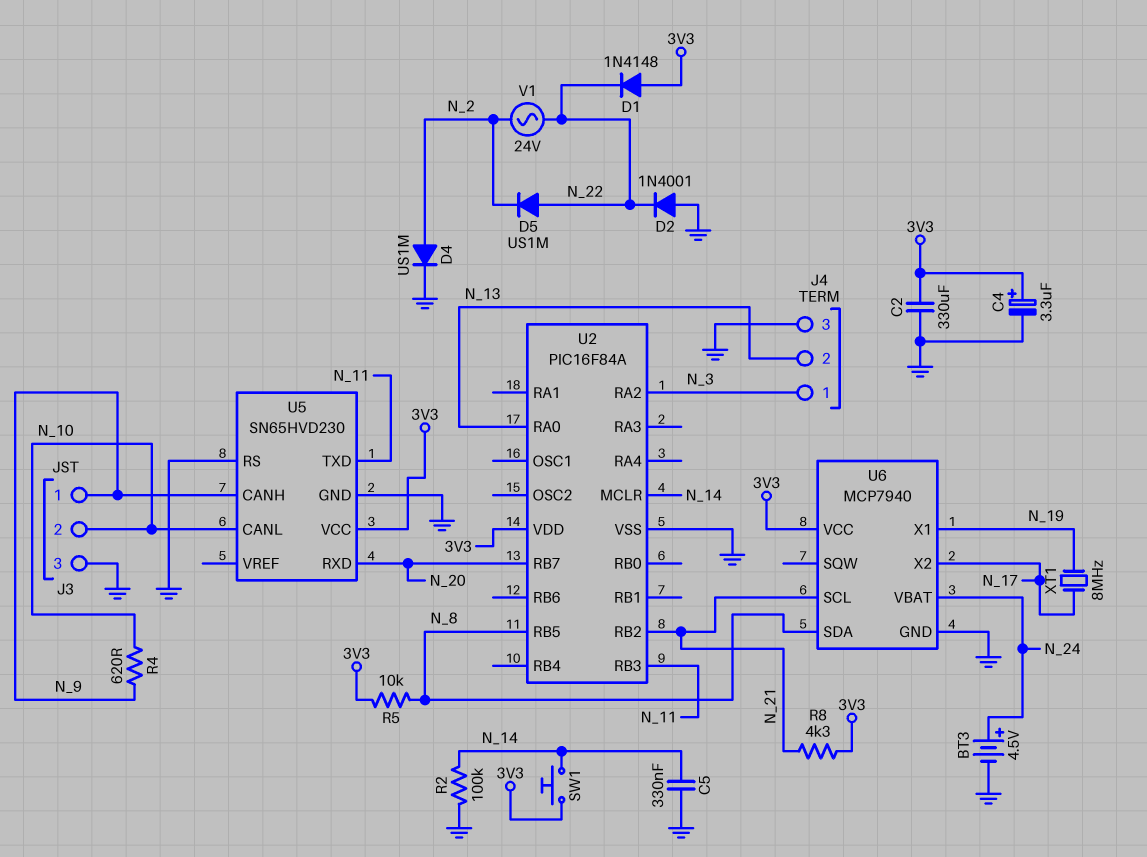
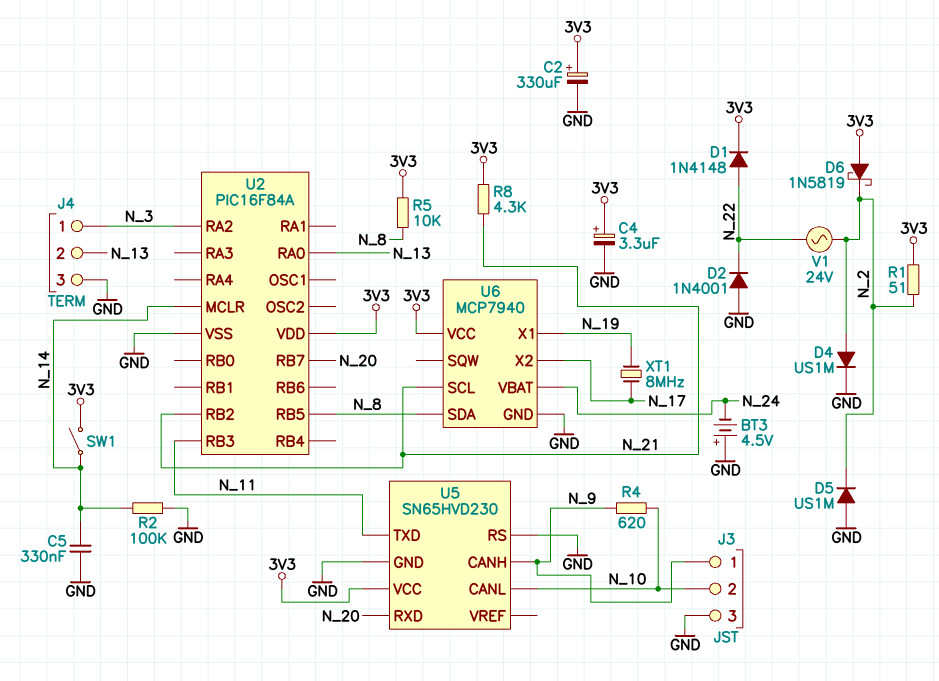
BT3: 4.5V (plus N_24, minus GND) -> 4.5V (plus GND, minus N_24)
C2: 330uF (3V3, GND) -> 330uF (plus 3V3, minus GND)
D1: diode 1N4148 (A 3V3, K N_22) -> diode 1N4148 (A N_22, K 3V3)
D5: diode US1M (A N_22, K N_2) -> diode US1M (A GND, K N_2)
D6: none -> schottky 1N5819 (A 3V3, K N_2)
R1: none -> 51 (3V3, N_2)
SW1: button (3V3, N_14) -> switch (3V3, N_14)

